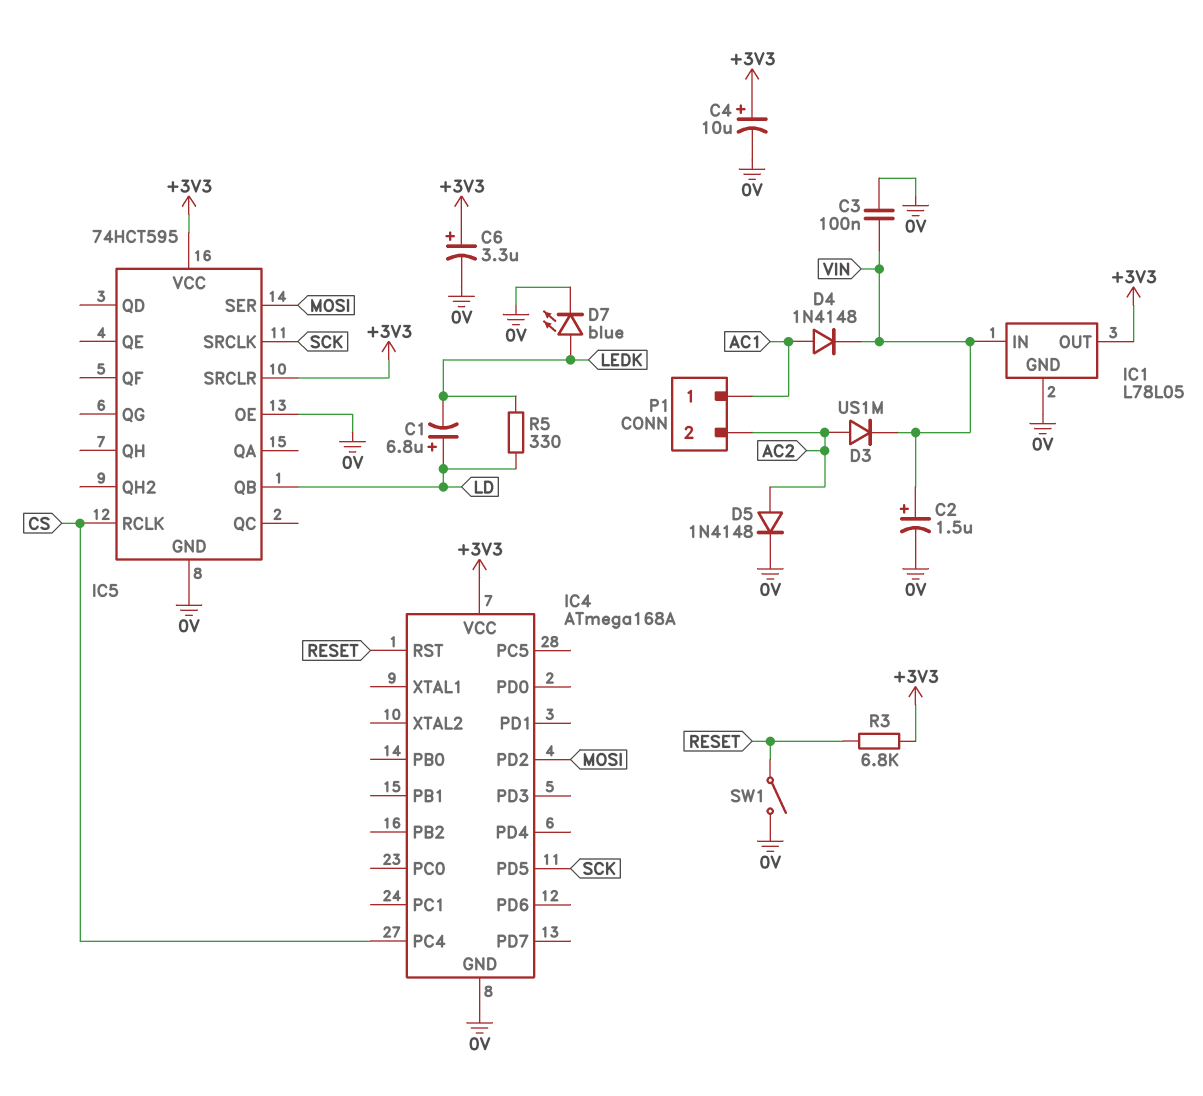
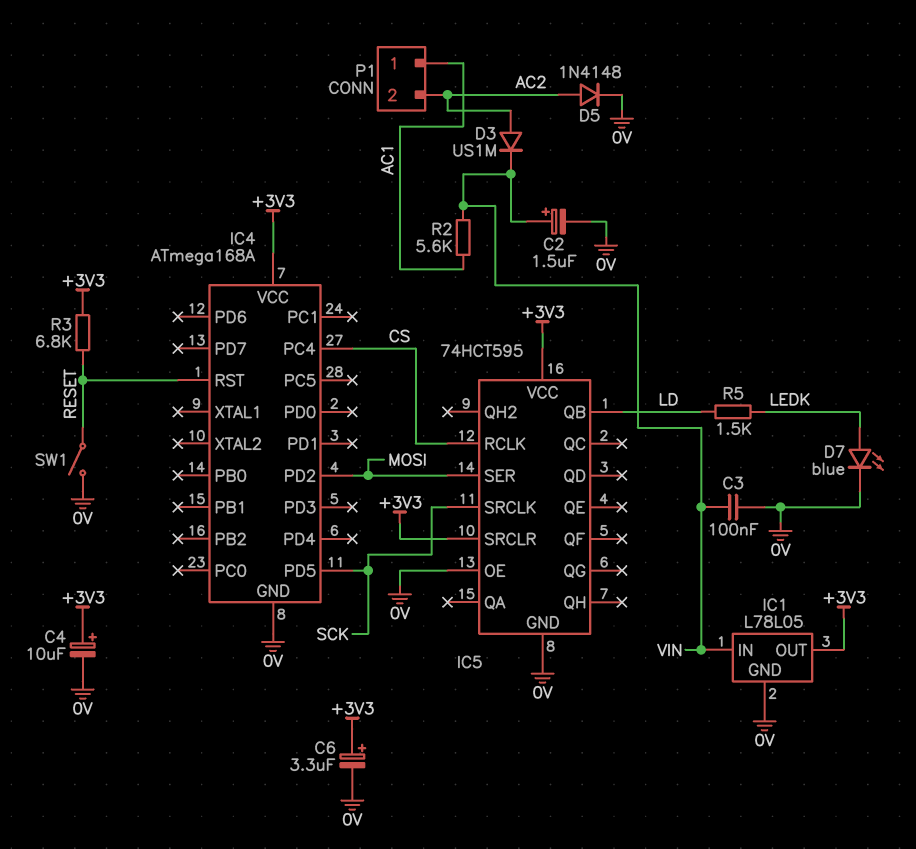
C1: 6.8uF (plus LD, minus LEDK) -> none
D4: diode 1N4148 (A AC1, K VIN) -> none
R2: none -> 5.6k (AC1, VIN)
R5: 330 (LD, LEDK) -> 1.5k (LD, LEDK)

